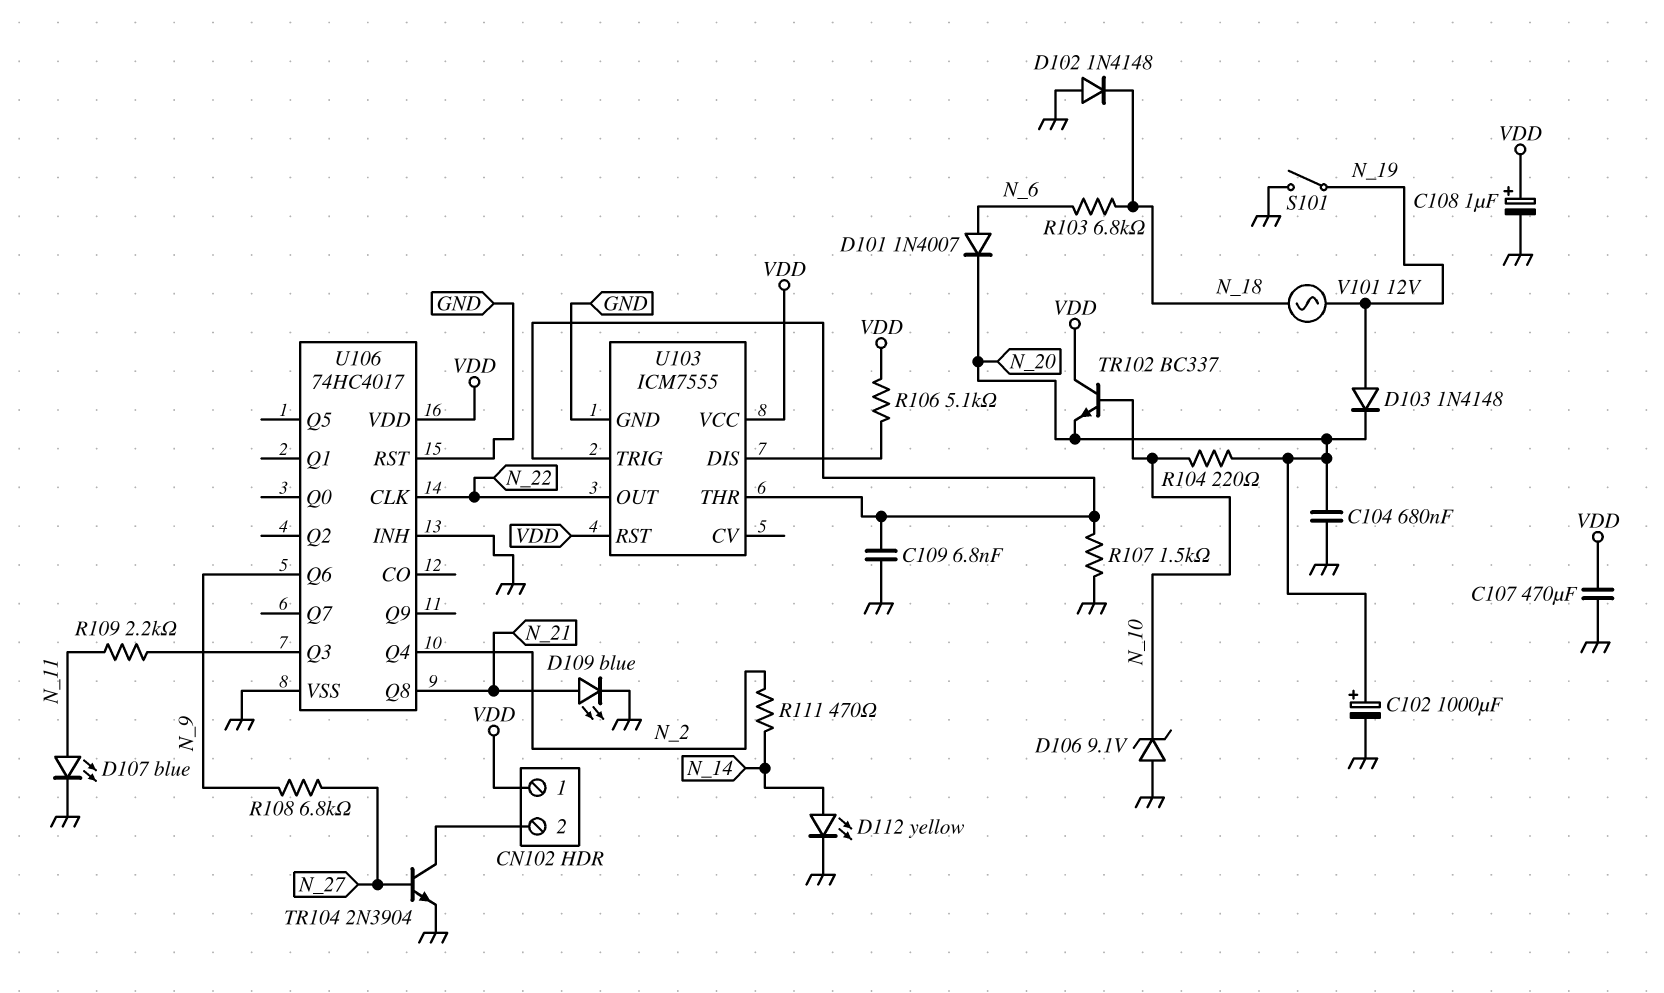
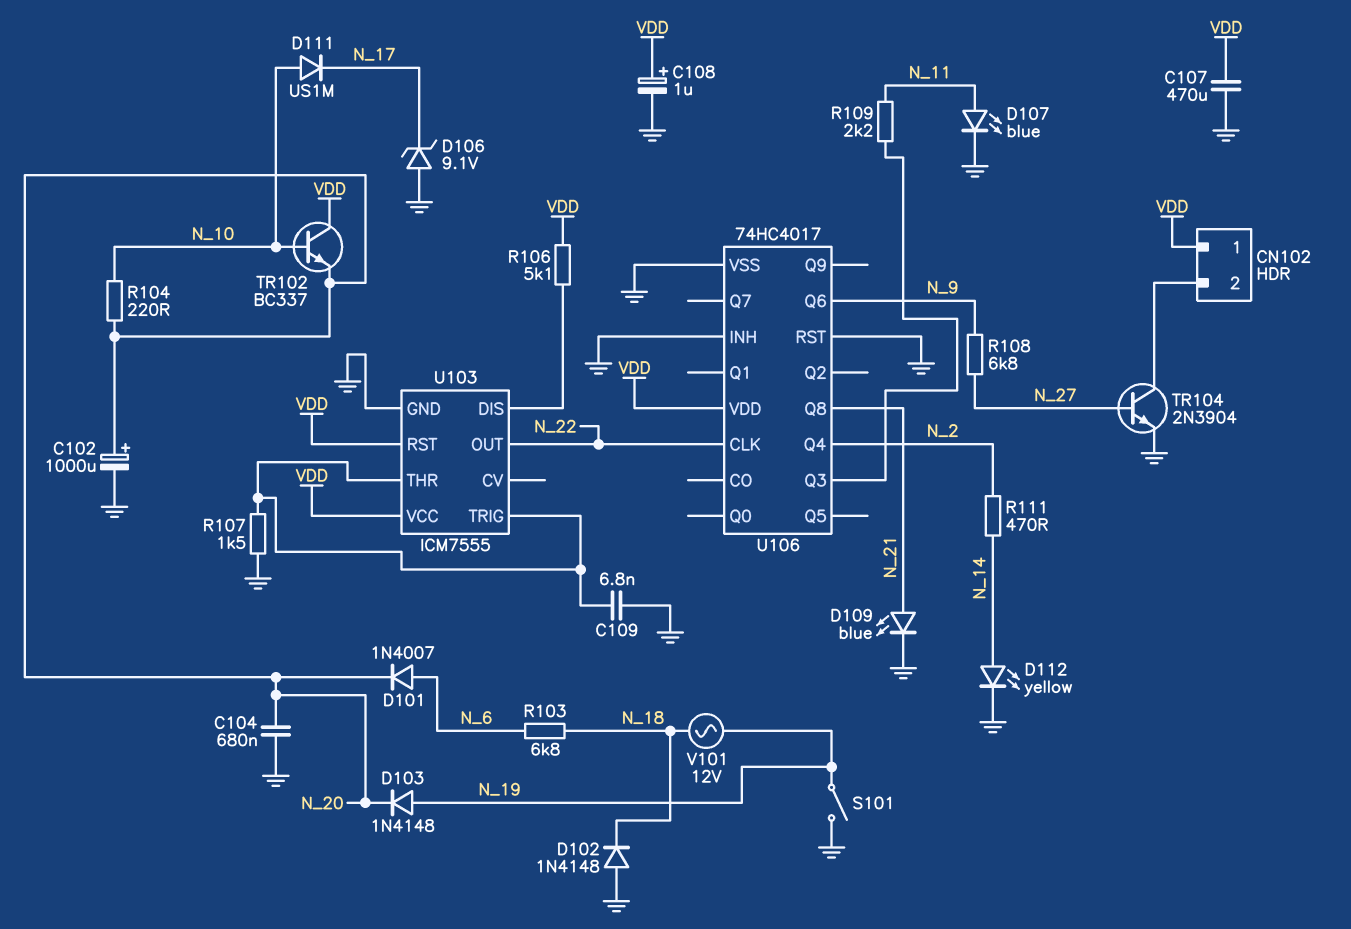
D106: zener 9.1V (A GND, K N_10) -> zener 9.1V (A GND, K N_17)
D111: none -> diode US1M (A N_10, K N_17)

